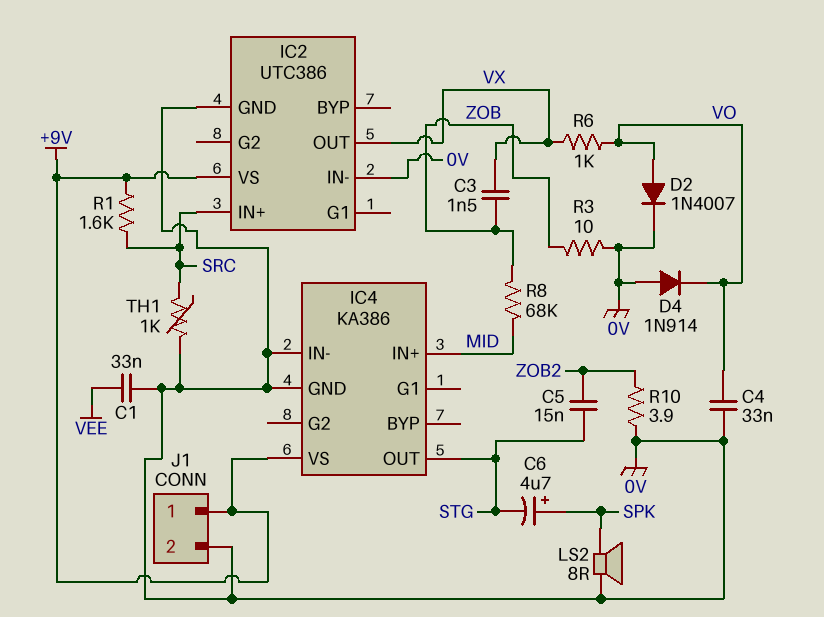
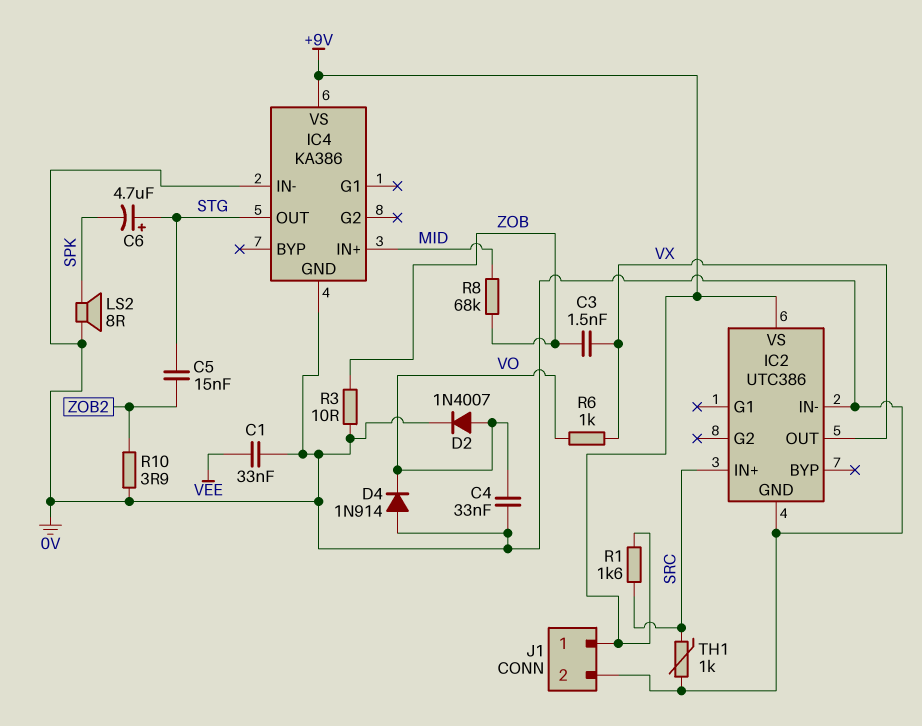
C6: 4.7uF (plus SPK, minus STG) -> 4.7uF (plus STG, minus SPK)

